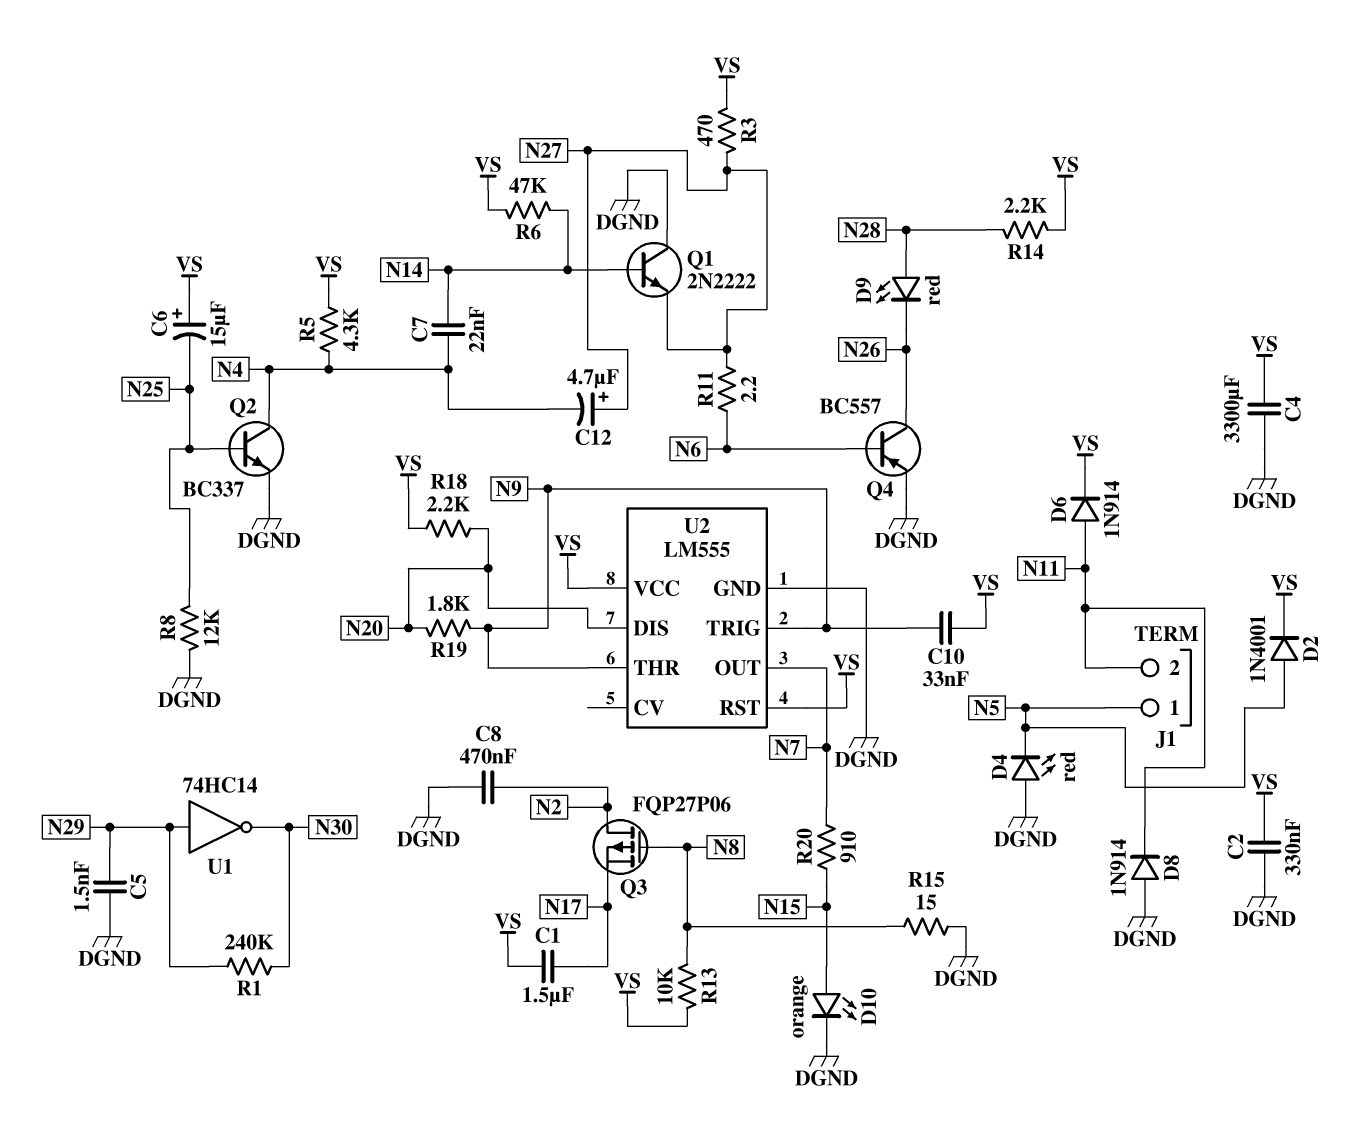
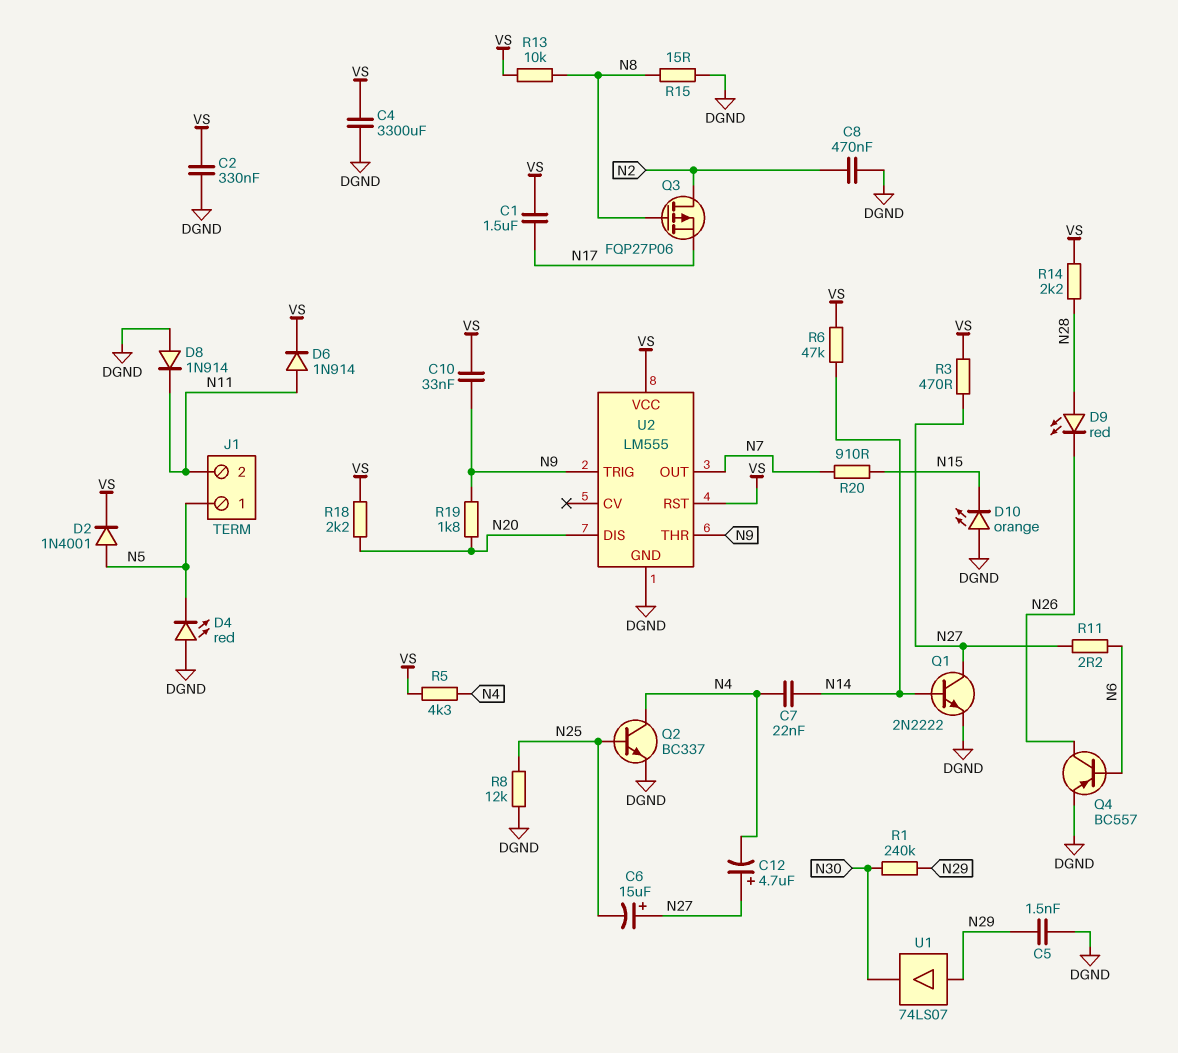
C6: 15uF (plus VS, minus N25) -> 15uF (plus N27, minus N25)
D10: LED orange (A N15, K DGND) -> LED orange (A DGND, K N15)
Q1: NPN 2N2222 (B N14, C DGND, E N27) -> NPN 2N2222 (B N14, C N27, E DGND)
U1: NOT 74HC14 (in N29, out N30) -> buffer 74LS07 (in N29, out N30)

